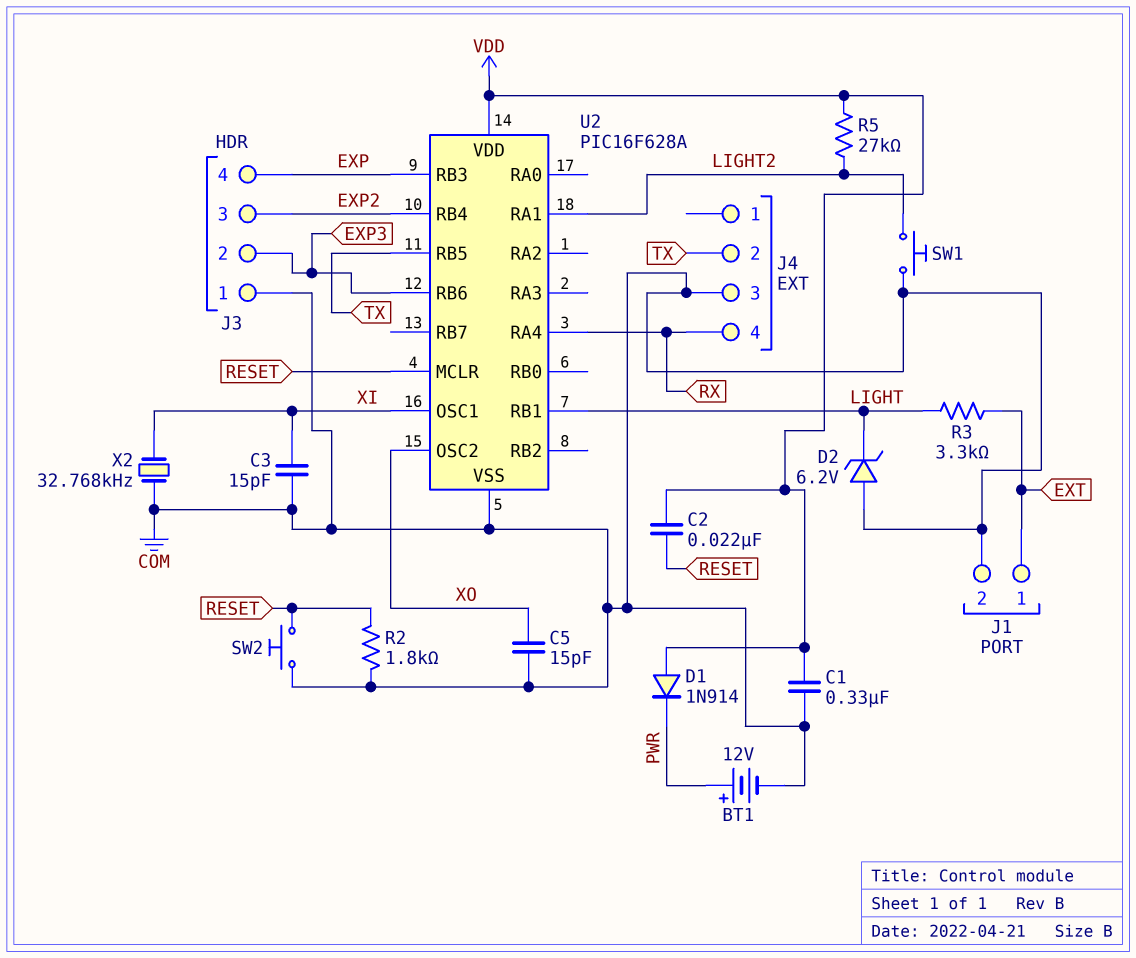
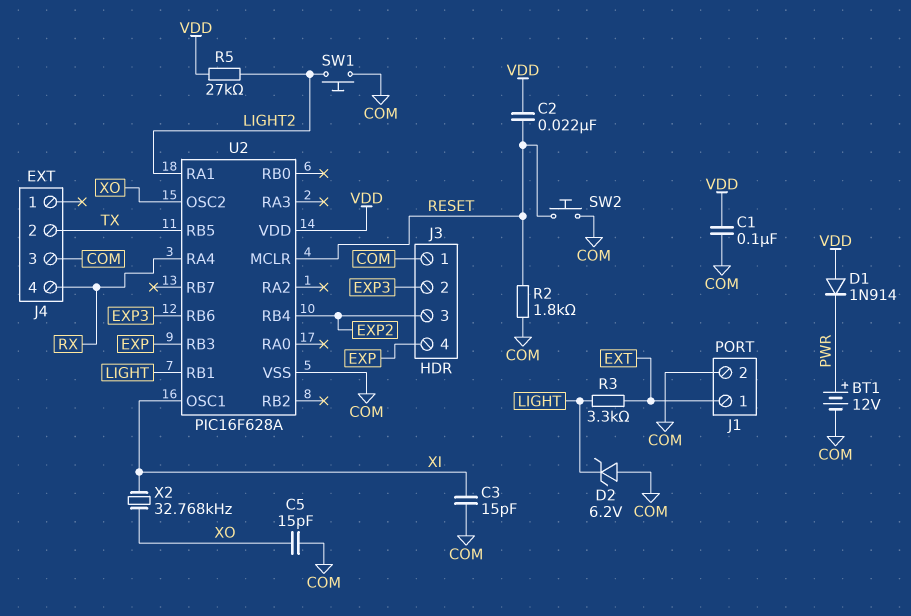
C1: 330nF (COM, VDD) -> 100nF (COM, VDD)
X2: 32.768kHz (COM, XI) -> 32.768kHz (XI, XO)

